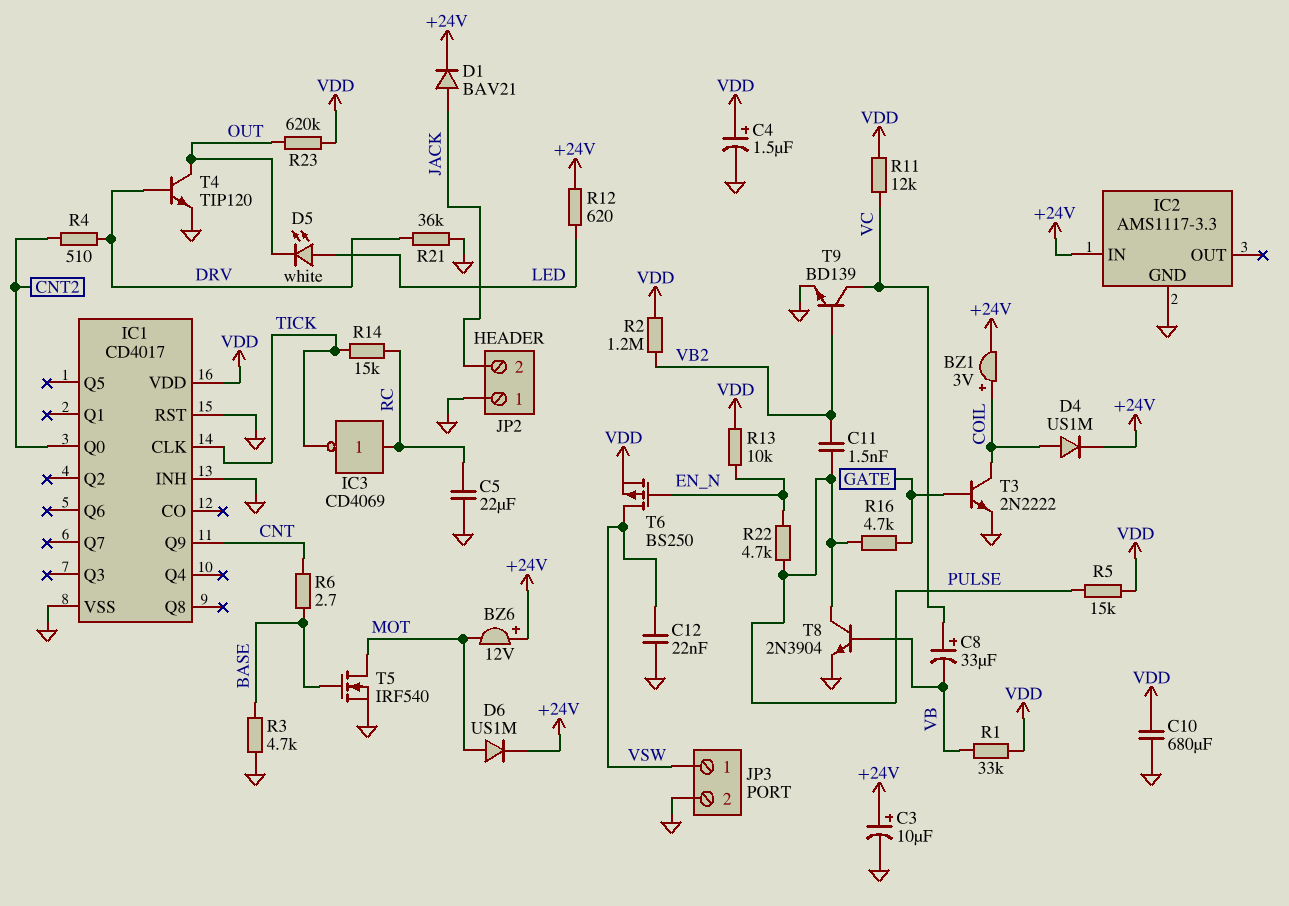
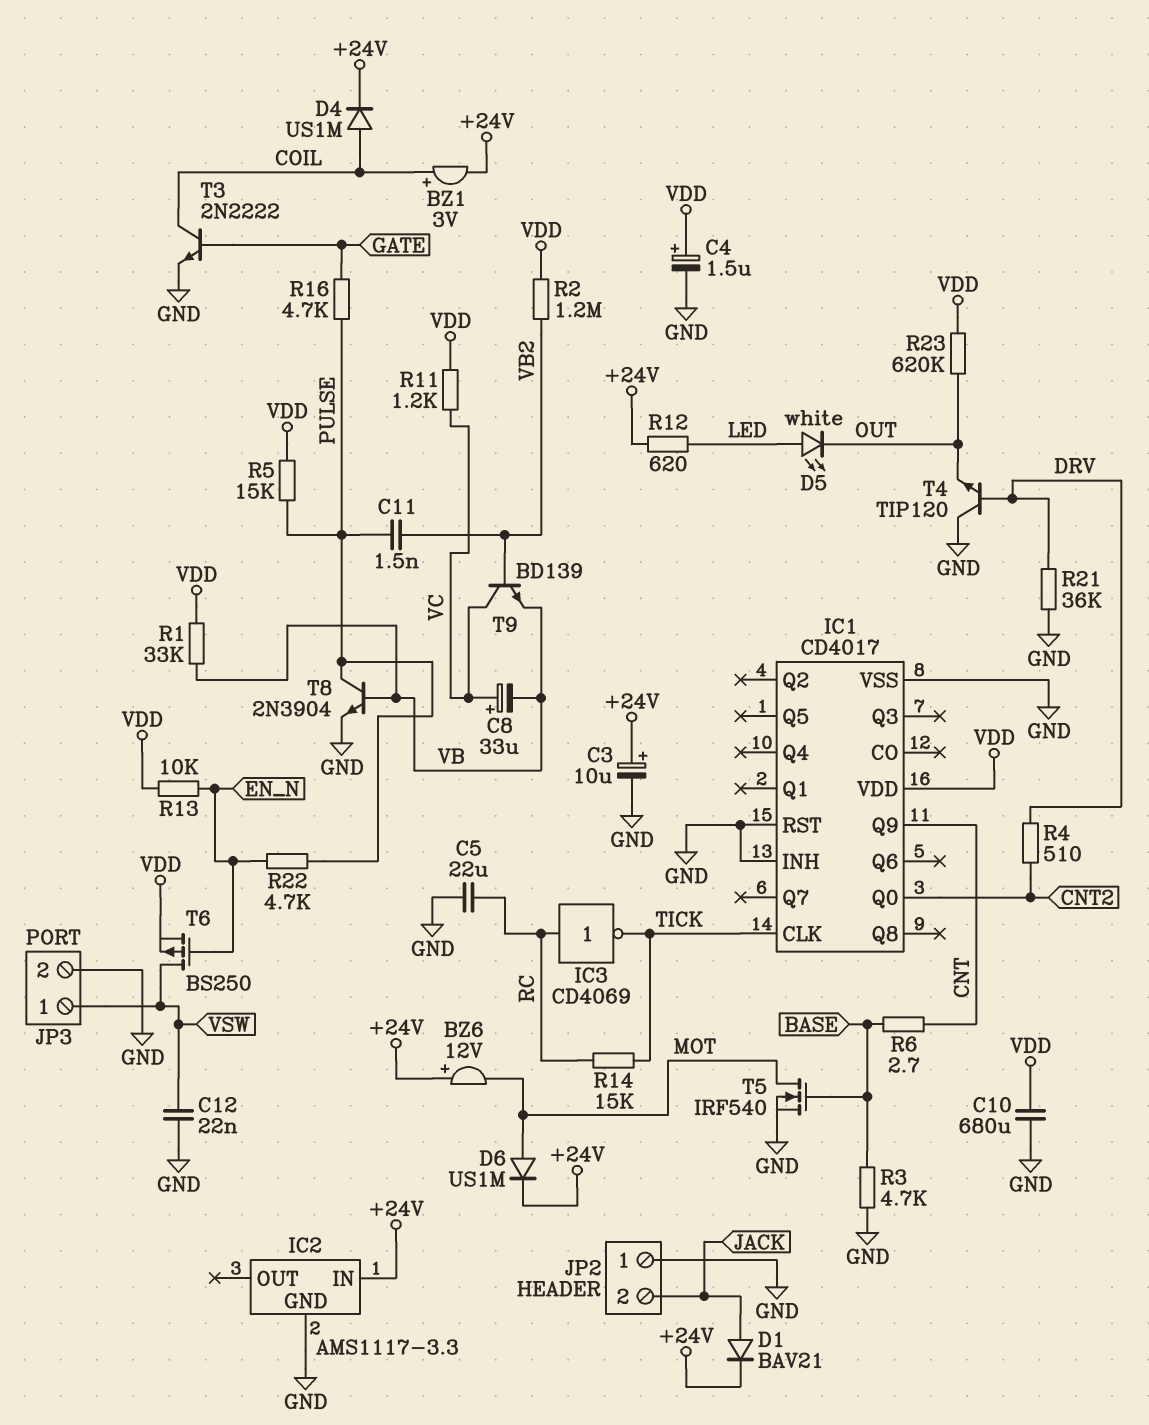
R11: 12k (VC, VDD) -> 1.2k (VC, VDD)
T4: NPN TIP120 (B DRV, C OUT, E GND) -> NPN TIP120 (B DRV, C GND, E OUT)
T9: NPN BD139 (B VB2, C VC, E GND) -> NPN BD139 (B VB2, C VC, E VB)

